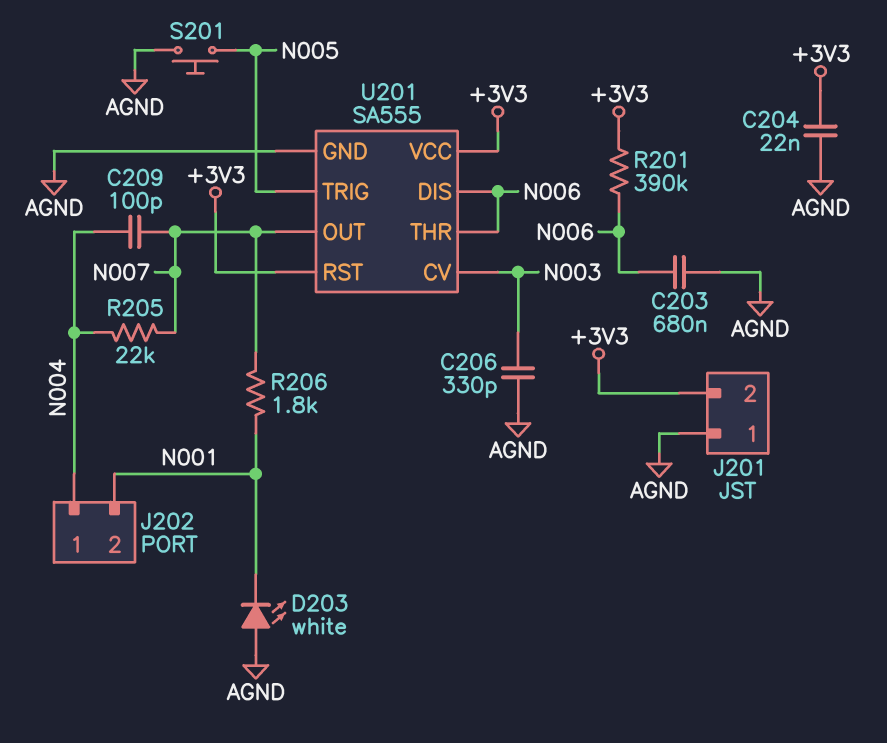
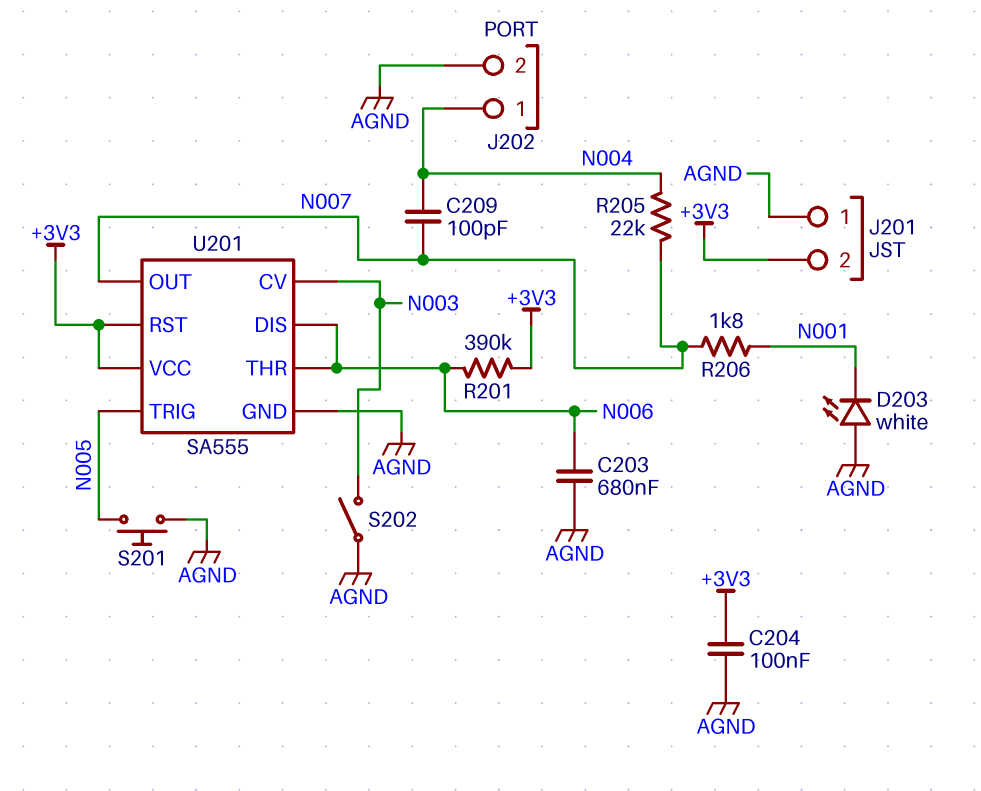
C204: 22nF (+3V3, AGND) -> 100nF (+3V3, AGND)
C206: 330pF (AGND, N003) -> none
J202 pin 2: N001 -> AGND
S202: none -> switch (AGND, N003)

